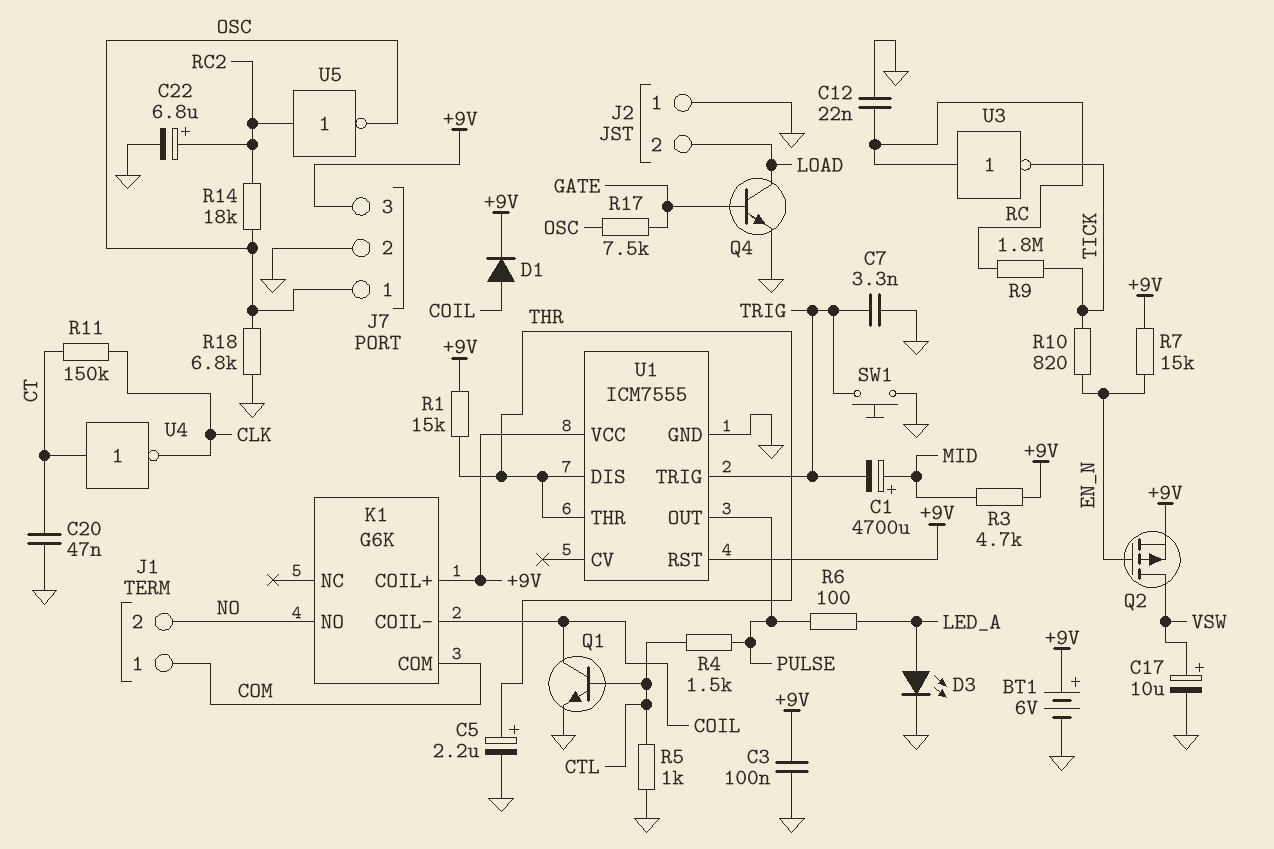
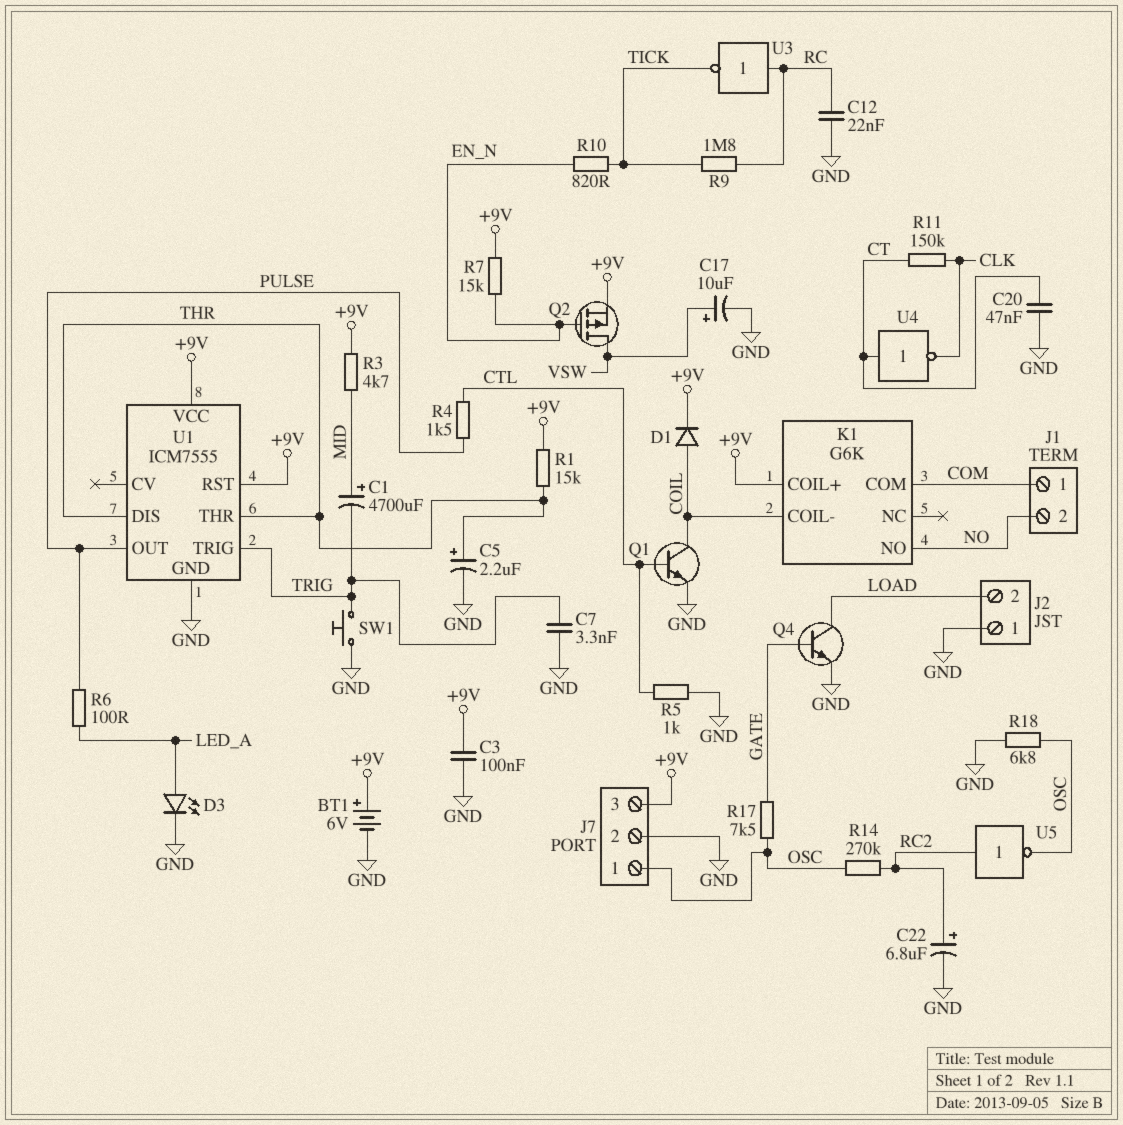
R14: 18k (OSC, RC2) -> 270k (OSC, RC2)

